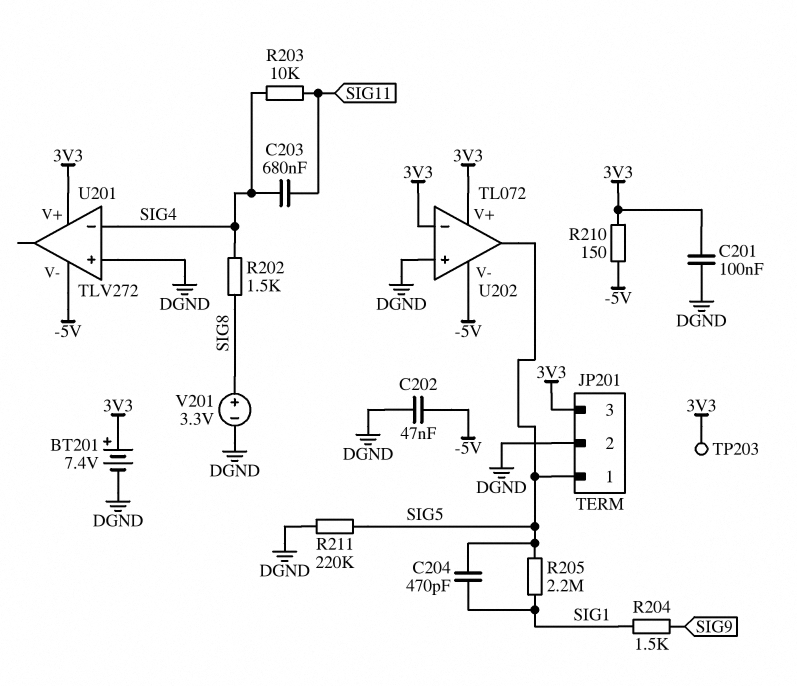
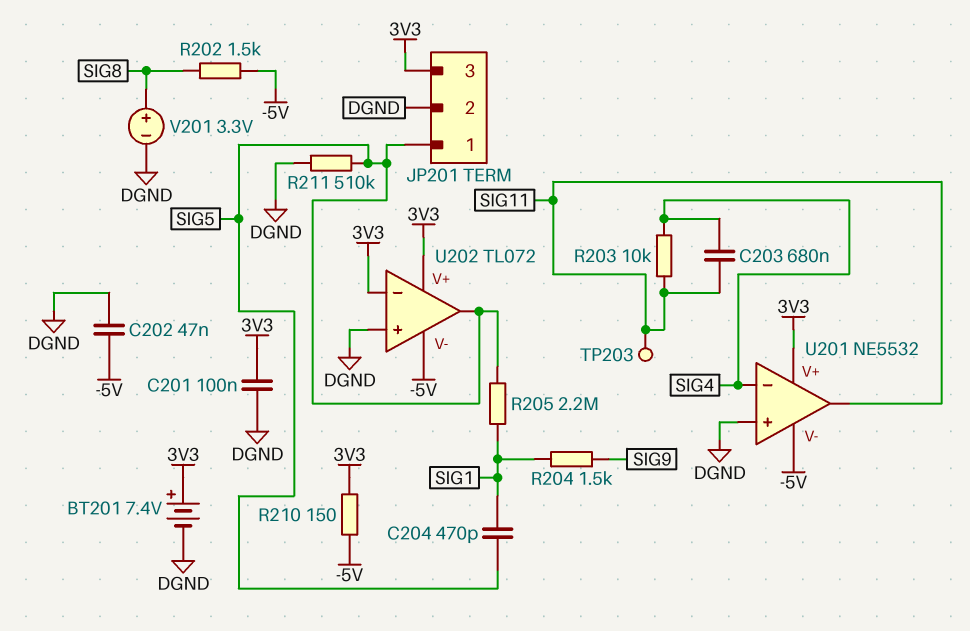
R202: 1.5k (SIG4, SIG8) -> 1.5k (-5V, SIG8)
R211: 220k (DGND, SIG5) -> 510k (DGND, SIG5)
TP203: test point (3V3) -> test point (SIG11)
U201: TLV272 -> NE5532
U201 pin out: none -> SIG11

